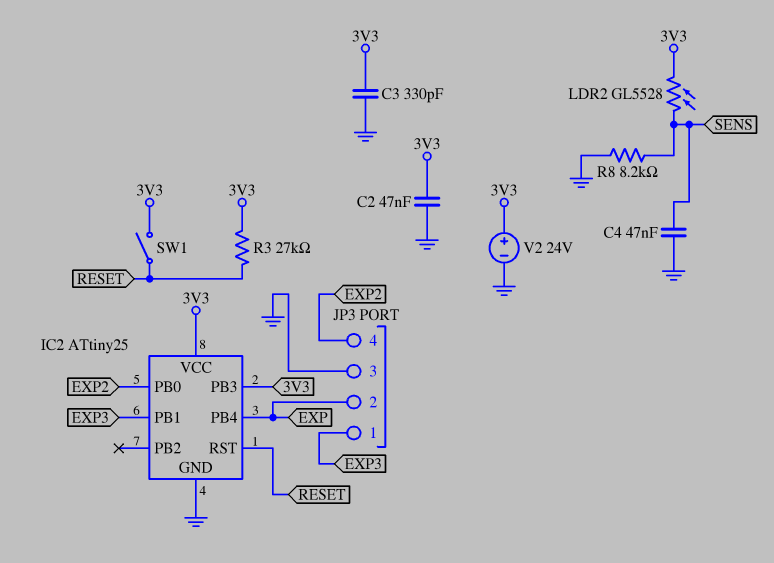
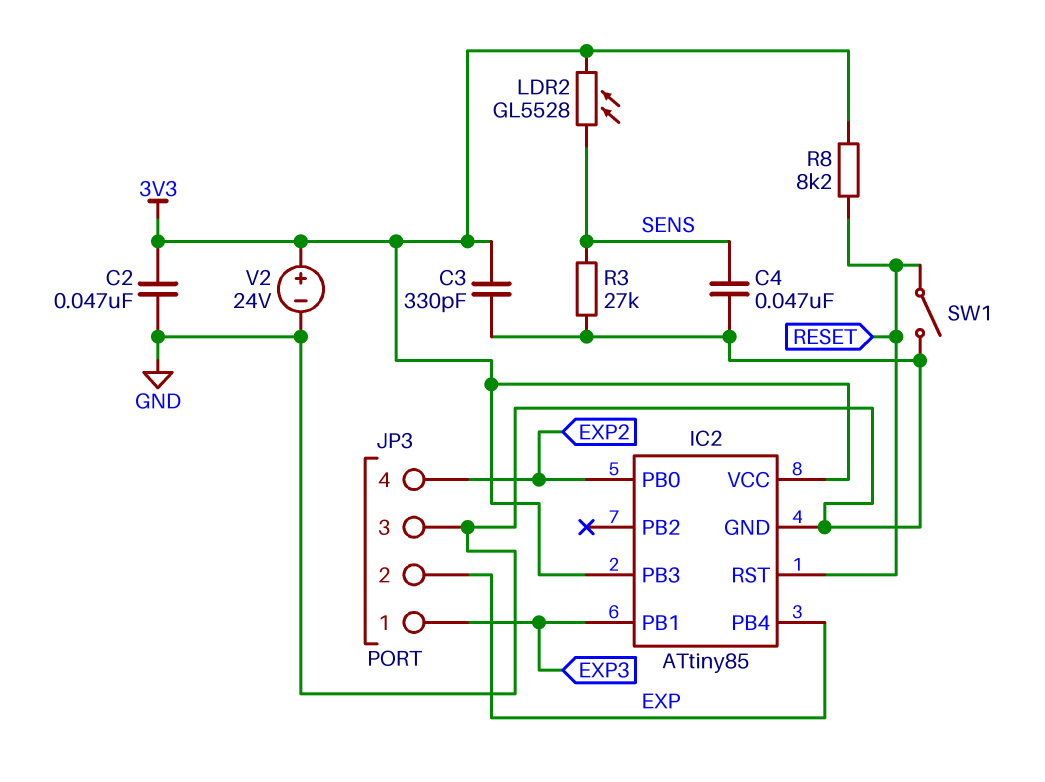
IC2: ATtiny25 -> ATtiny85
R3: 27k (3V3, RESET) -> 27k (GND, SENS)
R8: 8.2k (GND, SENS) -> 8.2k (3V3, RESET)
SW1: switch (3V3, RESET) -> switch (GND, RESET)

